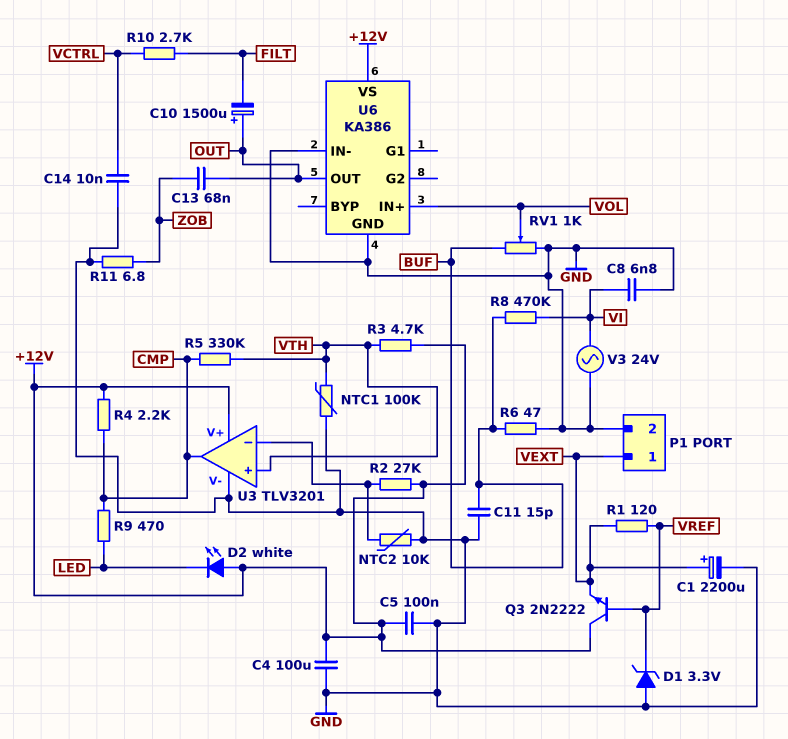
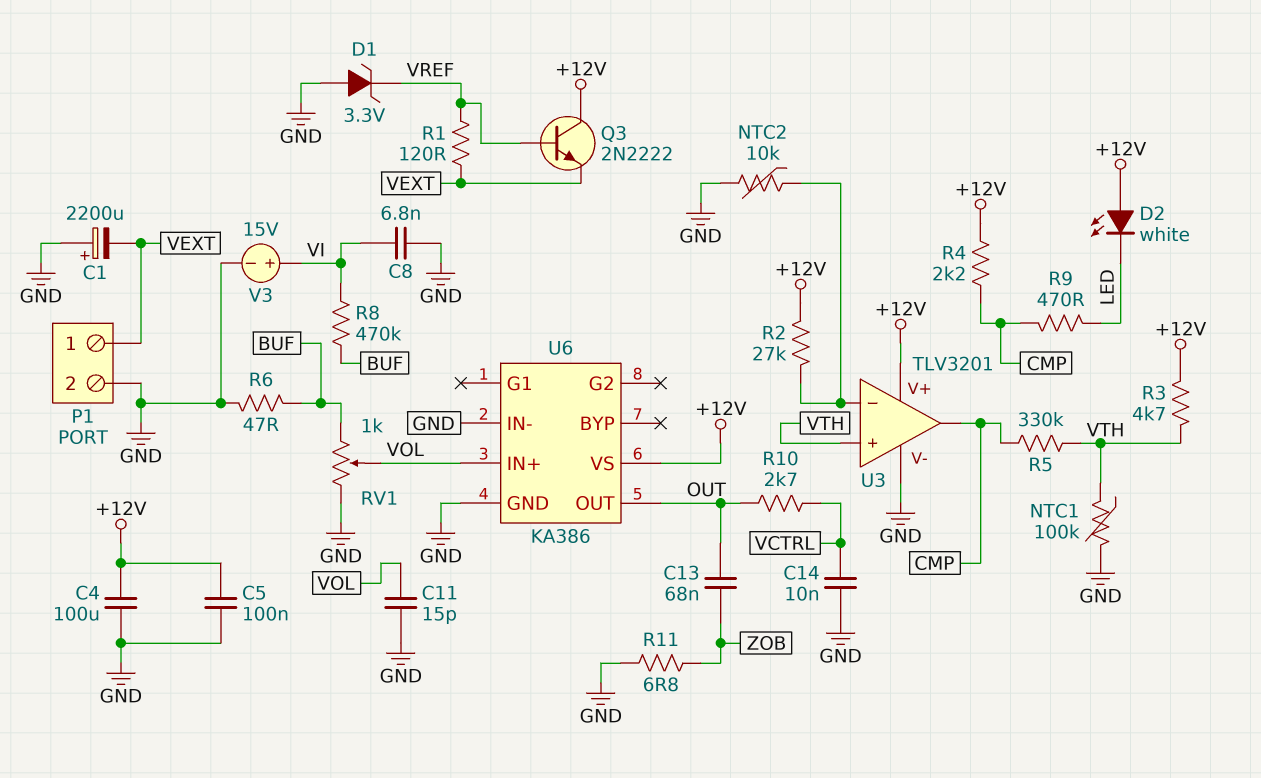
C1: 2200uF (plus VEXT, minus GND) -> 2200uF (plus GND, minus VEXT)
C10: 1500uF (plus OUT, minus FILT) -> none
C11: 15pF (BUF, GND) -> 15pF (GND, VOL)
R10: 2.7k (FILT, VCTRL) -> 2.7k (OUT, VCTRL)
V3: AC 24V (GND, VI) -> 15V (plus VI, minus GND)

